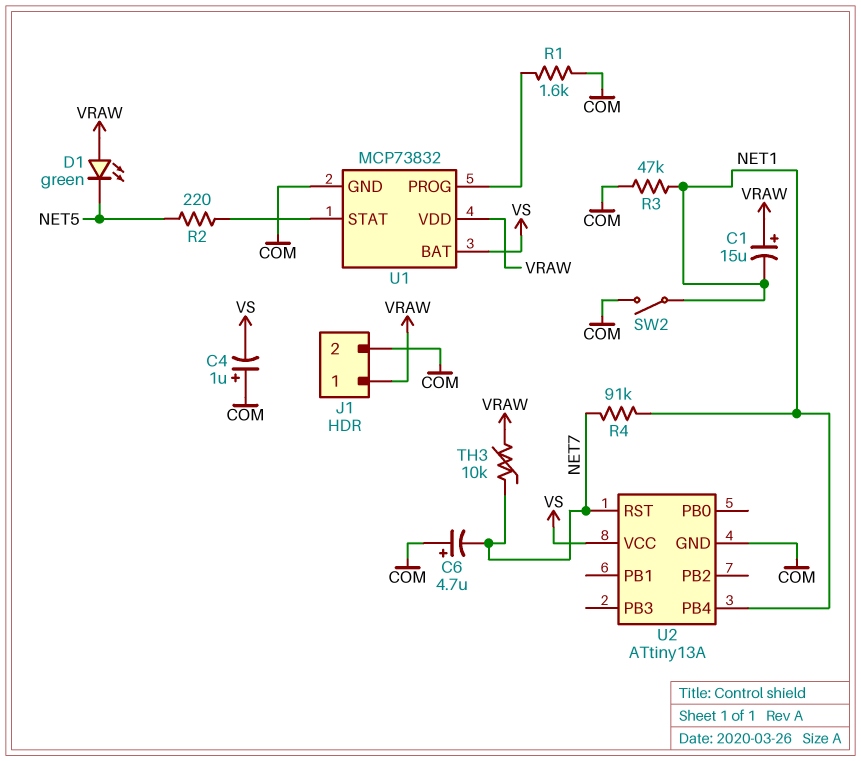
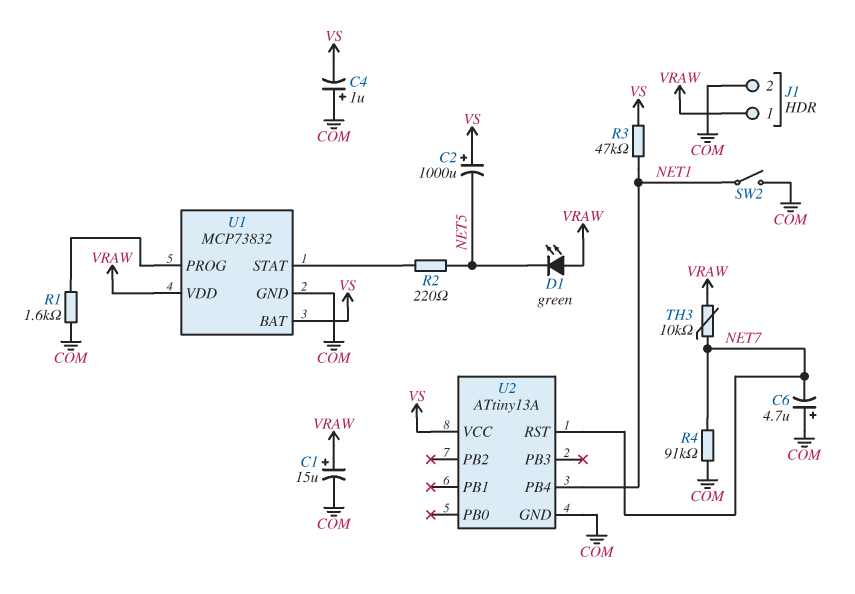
C1: 15uF (plus VRAW, minus NET1) -> 15uF (plus VRAW, minus COM)
C2: none -> 1000uF (plus VS, minus NET5)
R3: 47k (COM, NET1) -> 47k (NET1, VS)
R4: 91k (NET1, NET7) -> 91k (COM, NET7)

